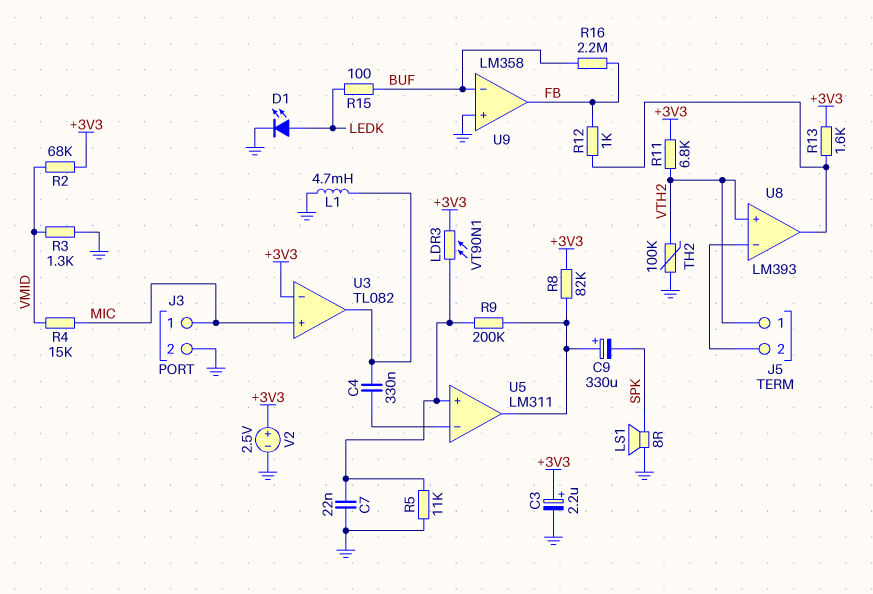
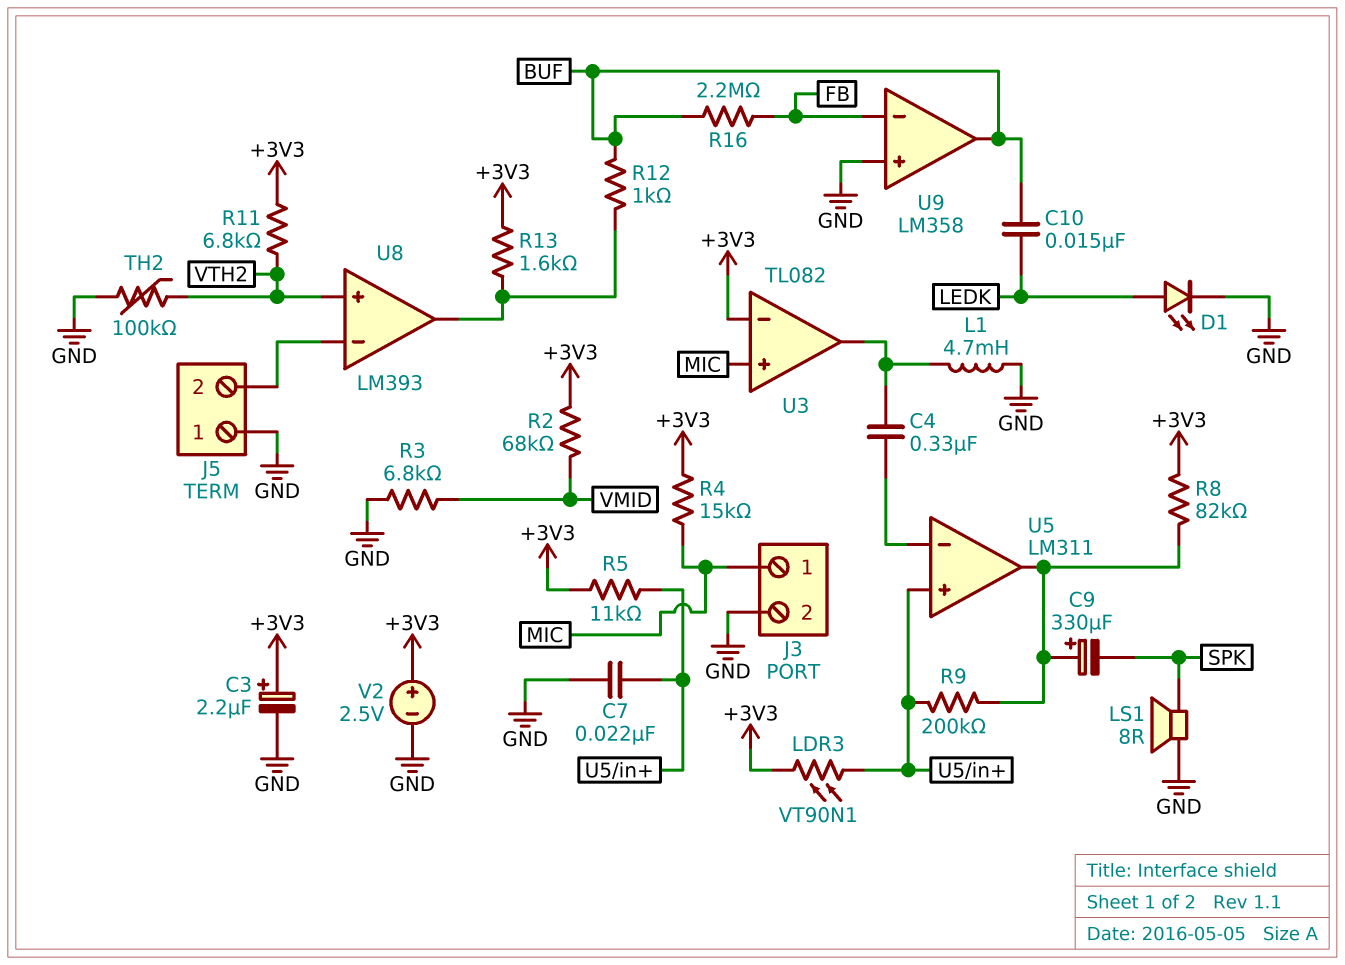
C10: none -> 15nF (BUF, LEDK)
J5 pin 1: VTH2 -> GND
R3: 1.3k (GND, VMID) -> 6.8k (GND, VMID)
R4: 15k (MIC, VMID) -> 15k (+3V3, MIC)
R5: 11k (GND, U5/in+) -> 11k (+3V3, U5/in+)
R12: 1k (FB, U8/out) -> 1k (BUF, U8/out)
R15: 100 (BUF, LEDK) -> none
U9 pin in-: BUF -> FB
U9 pin out: FB -> BUF

